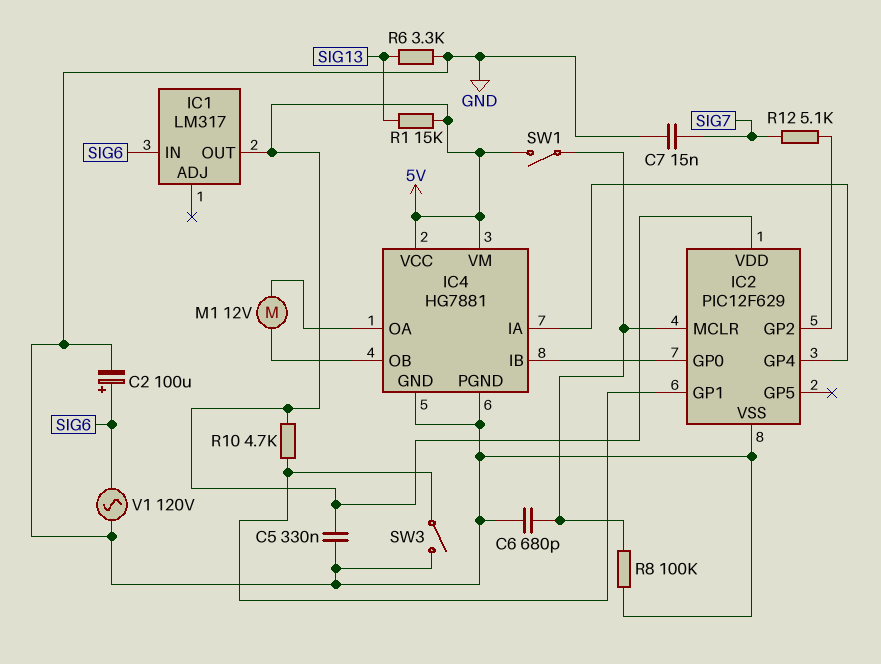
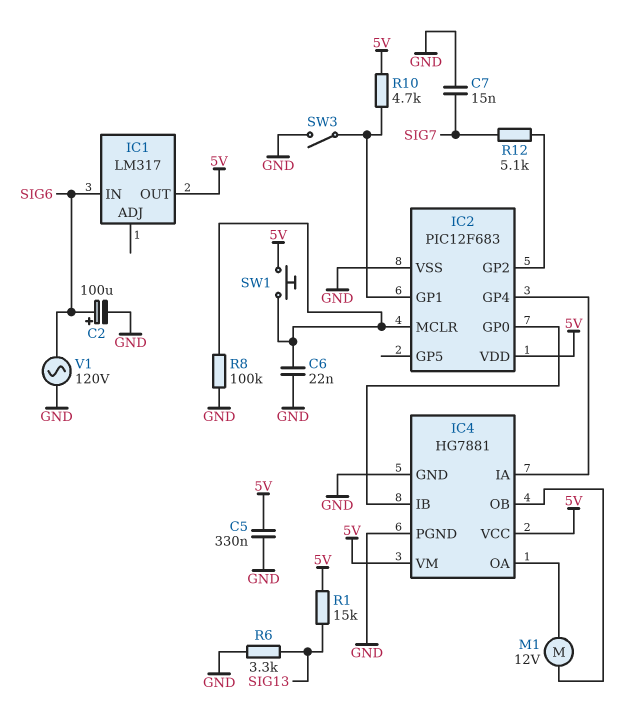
C6: 680pF (GND, IC2/MCLR) -> 22nF (GND, IC2/MCLR)
IC2: PIC12F629 -> PIC12F683
SW1: switch (5V, IC2/MCLR) -> button (5V, IC2/MCLR)

